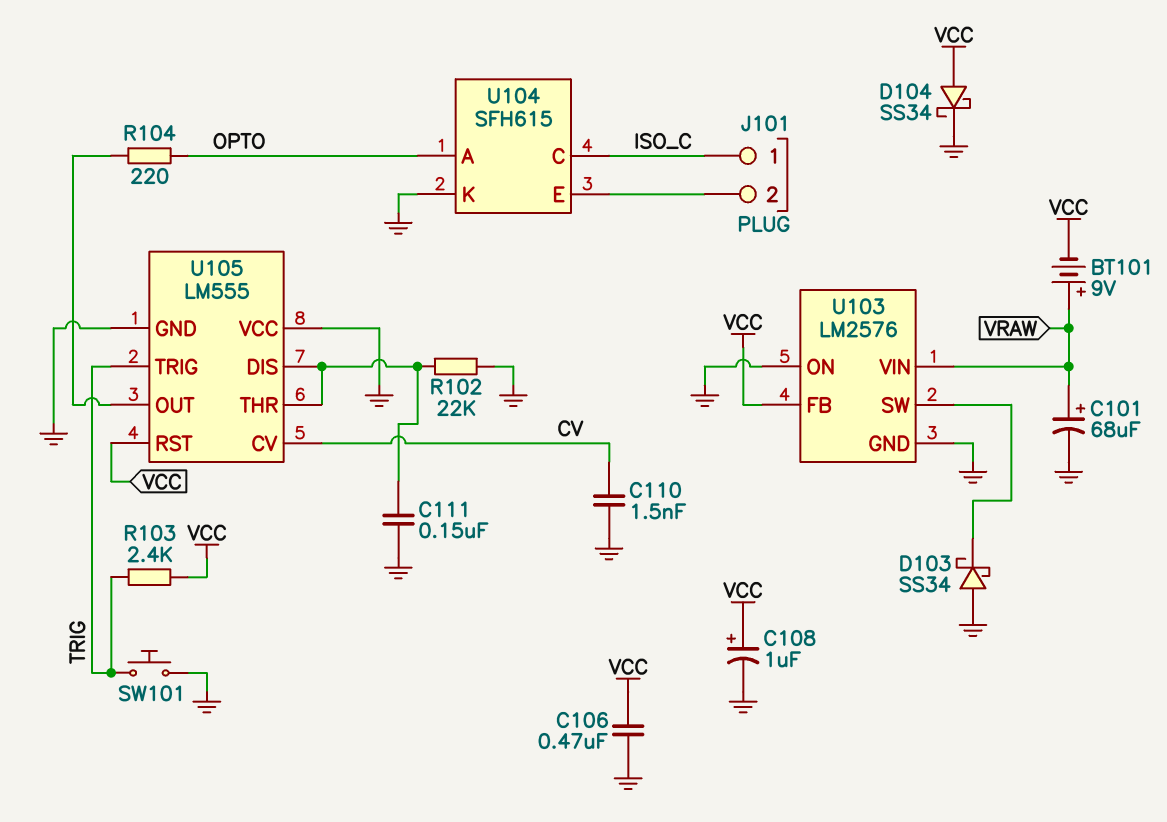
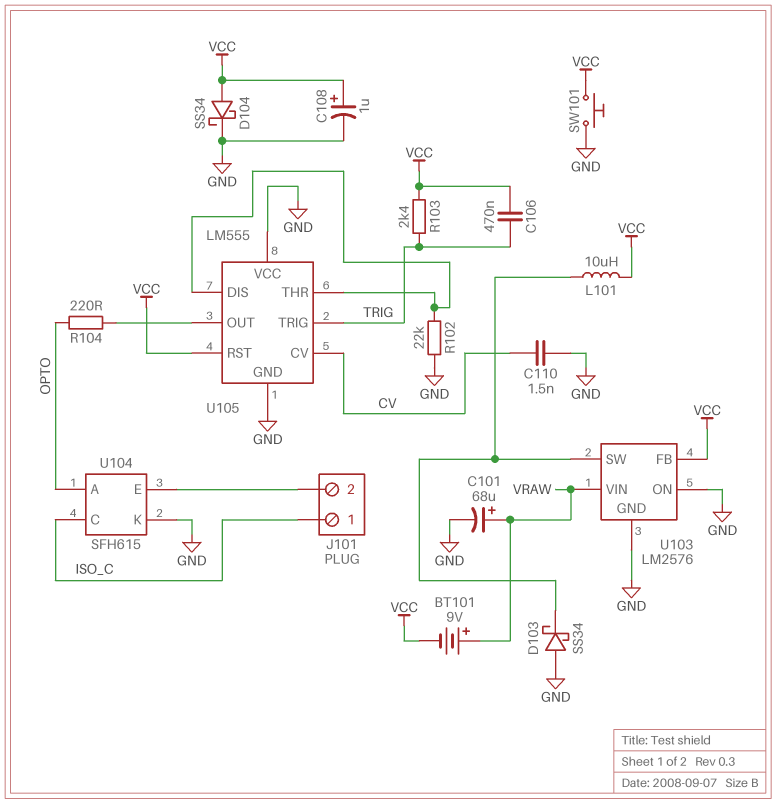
C106: 470nF (GND, VCC) -> 470nF (TRIG, VCC)
C111: 150nF (GND, U105/DIS) -> none
L101: none -> 10uH (U103/SW, VCC)
SW101: button (GND, TRIG) -> button (GND, VCC)

